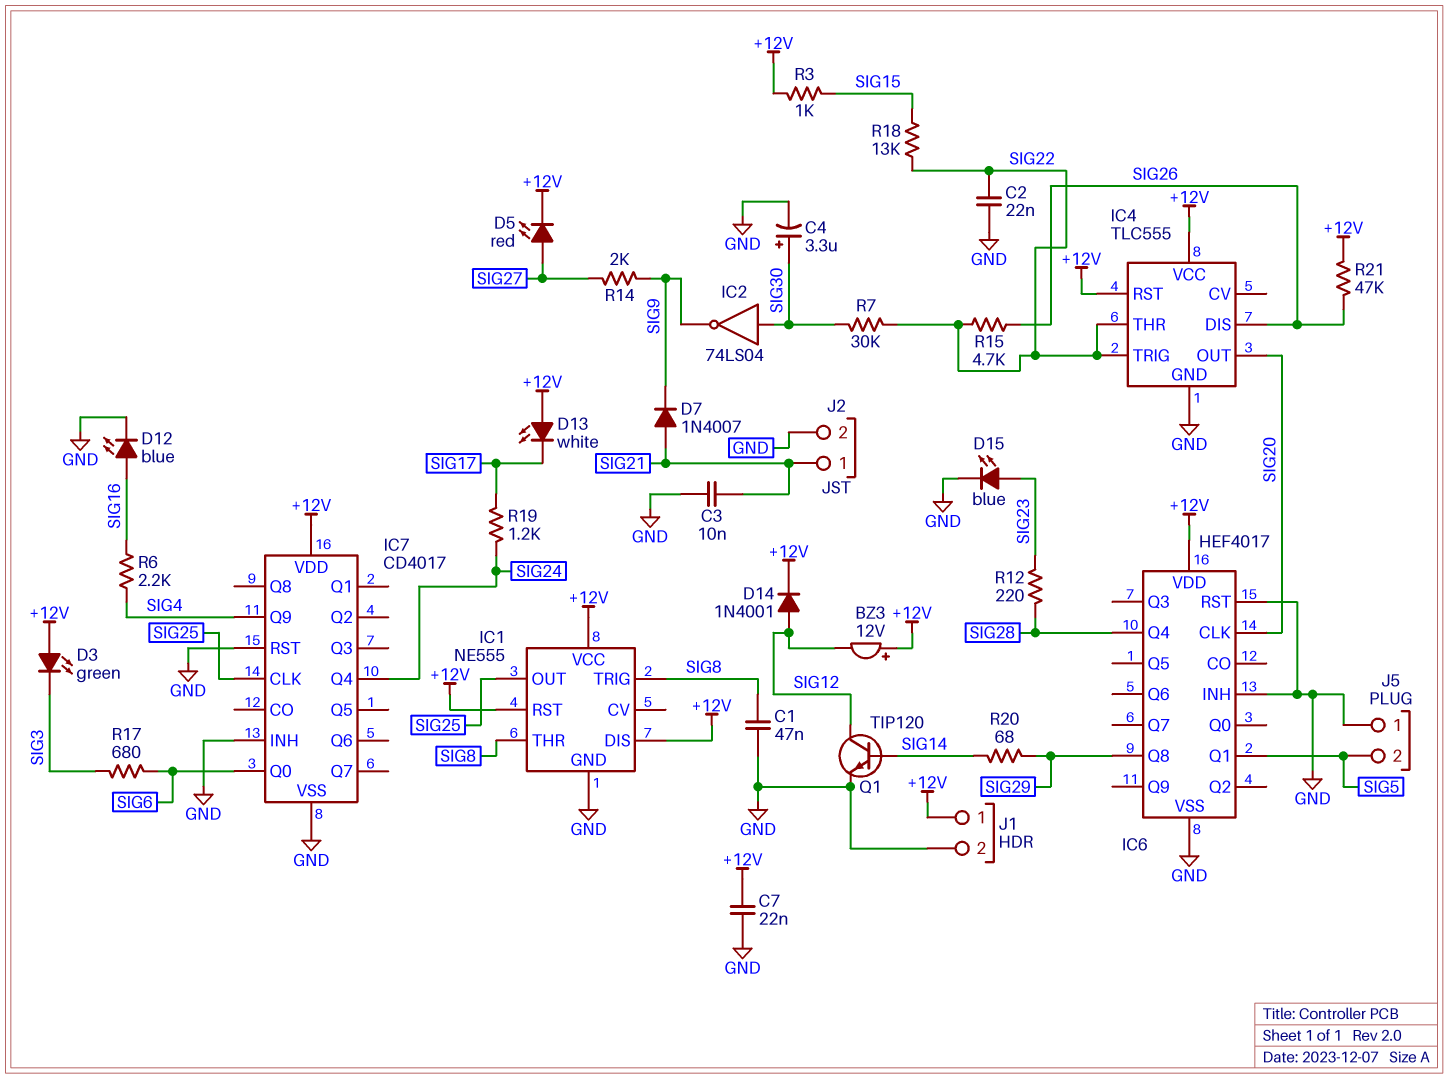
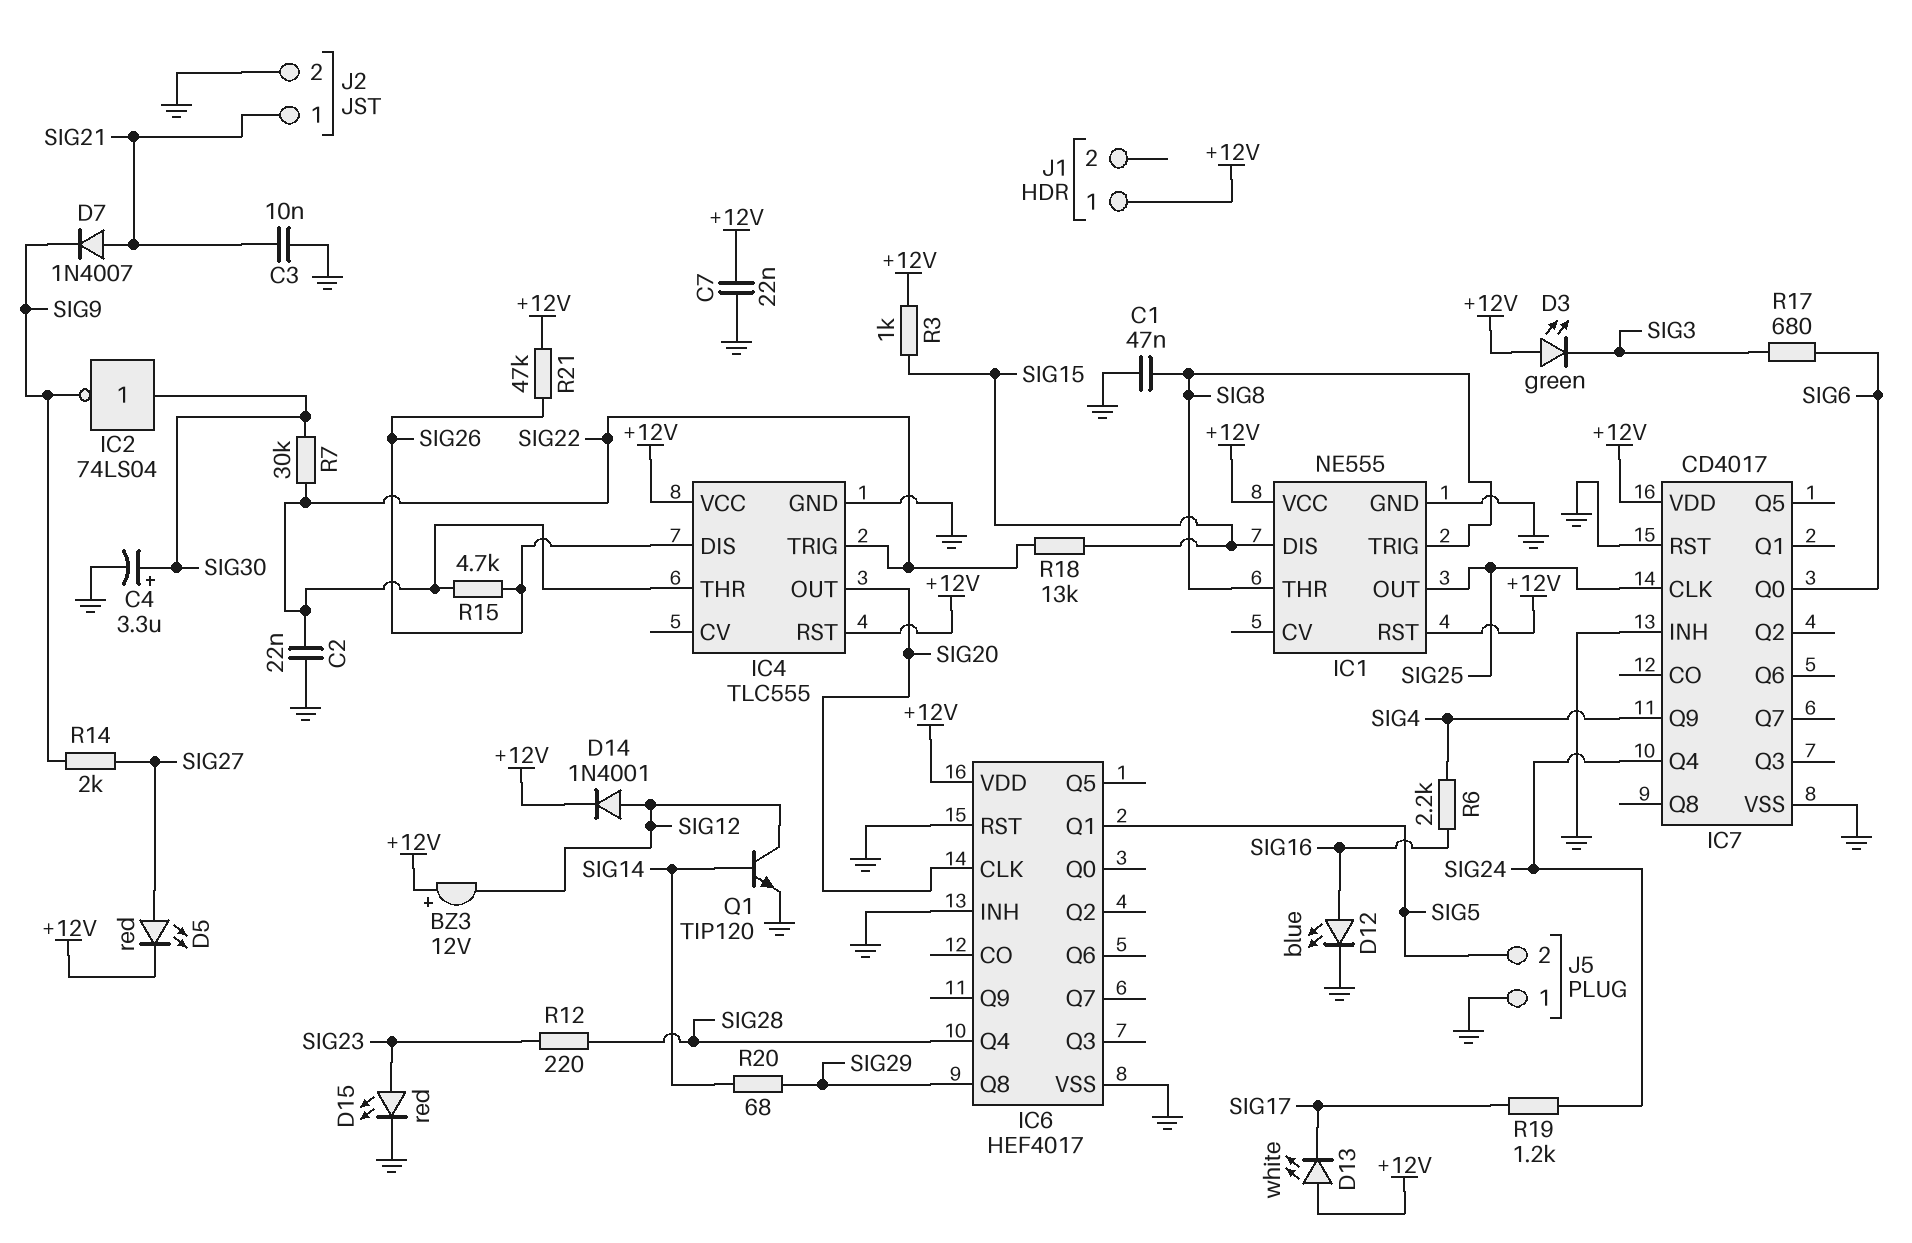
D15: LED blue (A SIG23, K GND) -> LED red (A SIG23, K GND)
IC1 pin DIS: +12V -> SIG15
J1 pin 2: GND -> none

